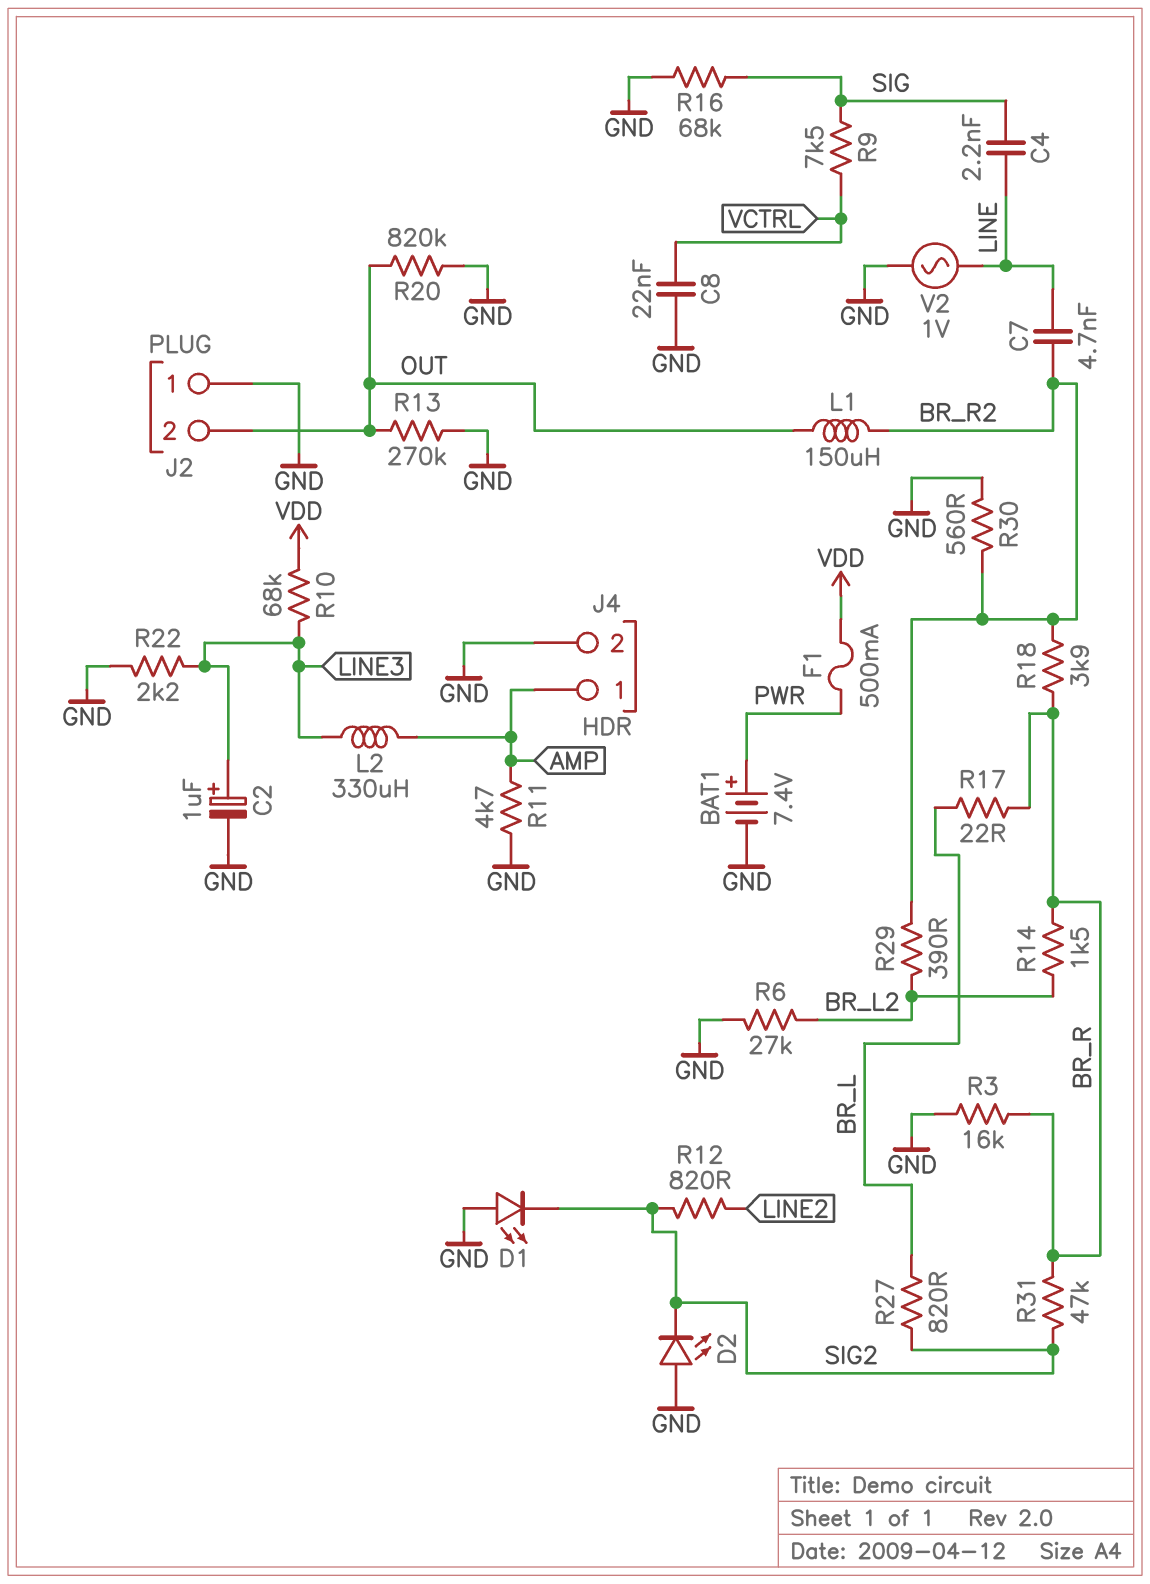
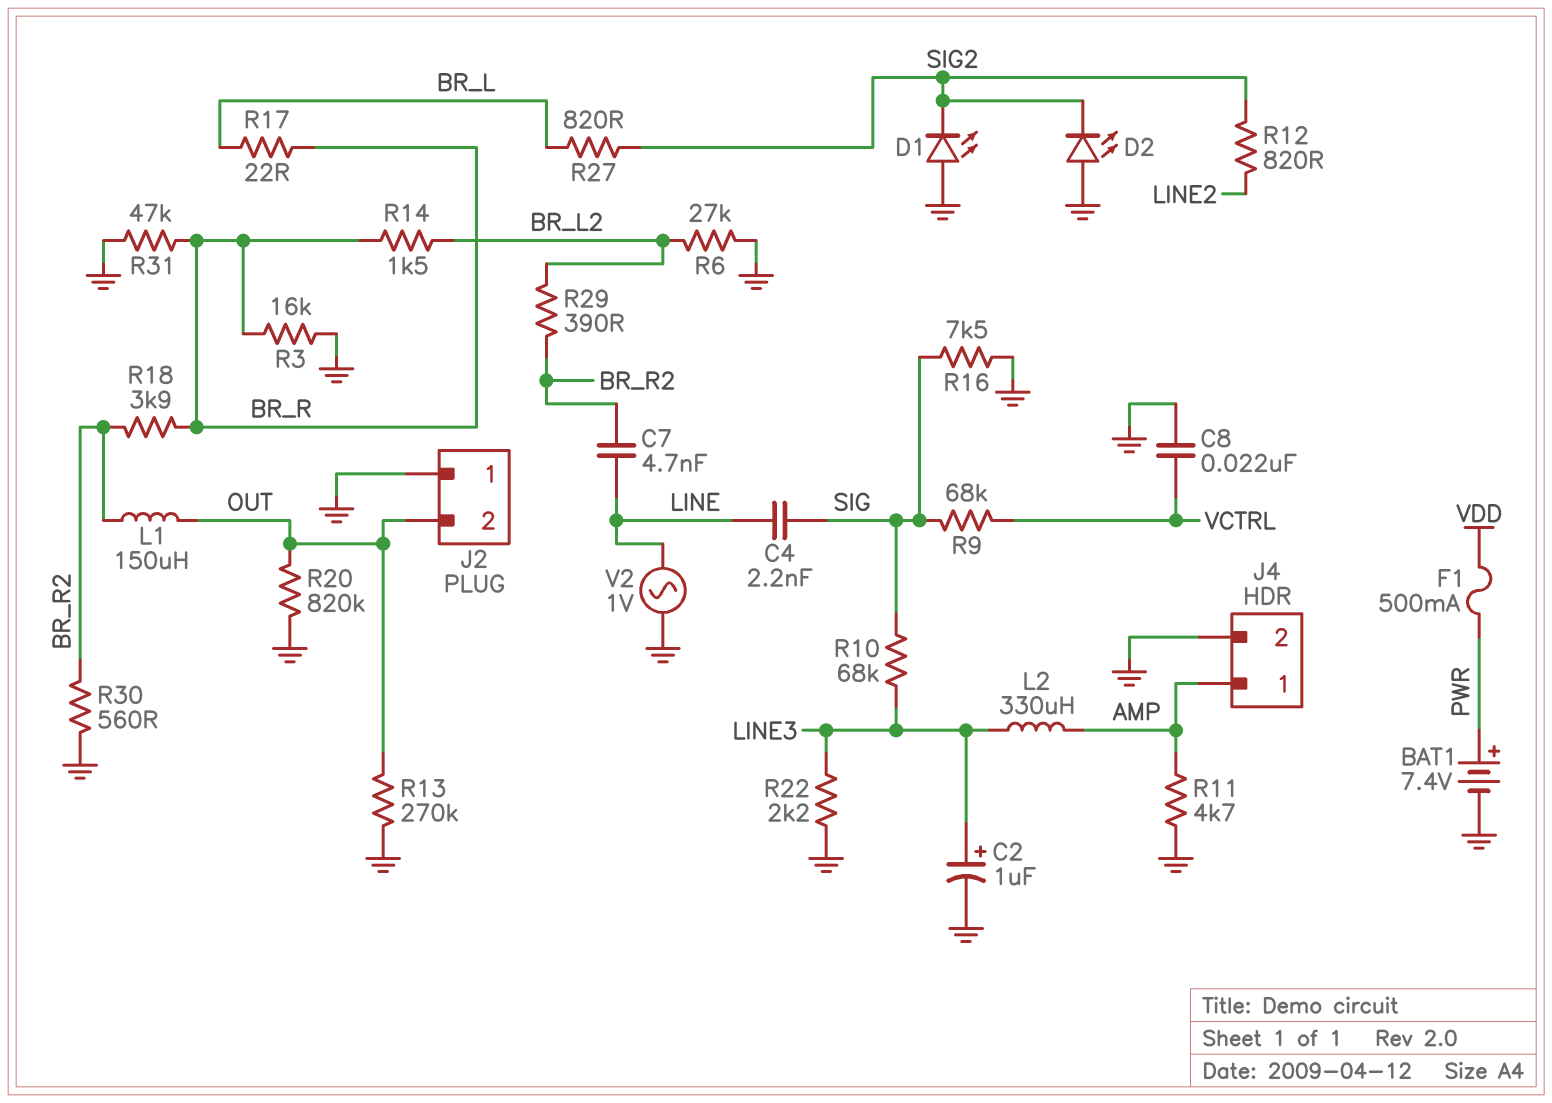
R9: 7.5k (SIG, VCTRL) -> 68k (SIG, VCTRL)
R10: 68k (LINE3, VDD) -> 68k (LINE3, SIG)
R16: 68k (GND, SIG) -> 7.5k (GND, SIG)
R31: 47k (BR_R, SIG2) -> 47k (BR_R, GND)

